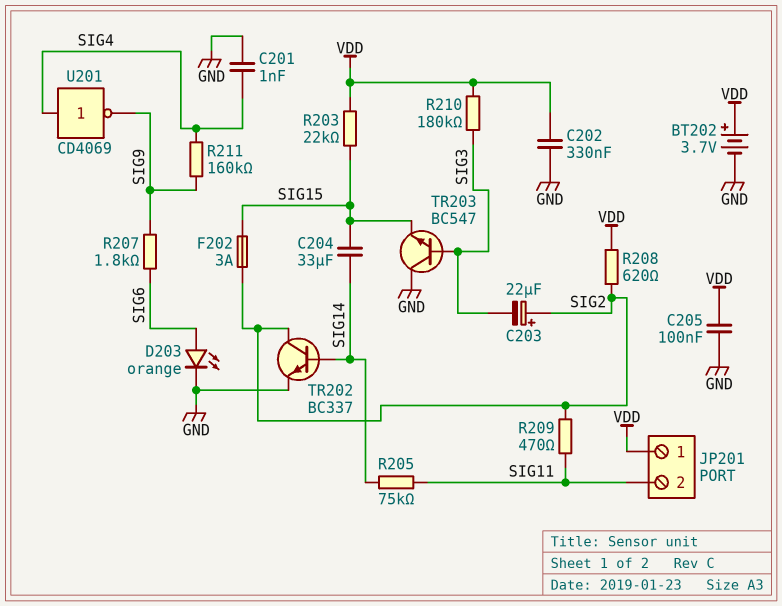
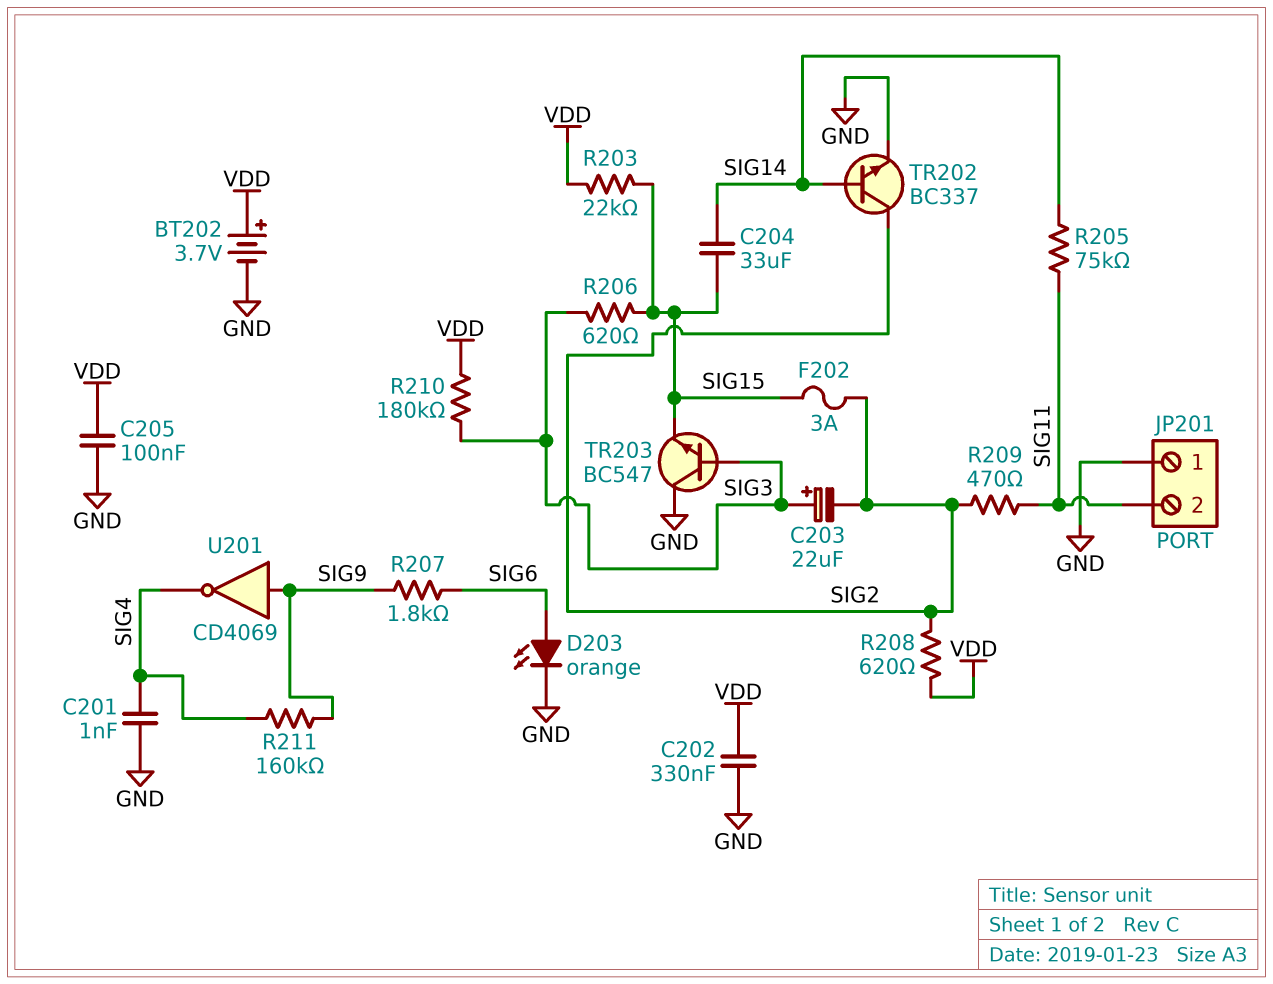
C203: 22uF (plus SIG2, minus SIG3) -> 22uF (plus SIG3, minus SIG2)
JP201 pin 1: VDD -> GND
R206: none -> 620 (SIG3, SIG15)
U201: NOT CD4069 (in SIG4, out SIG9) -> NOT CD4069 (in SIG9, out SIG4)

